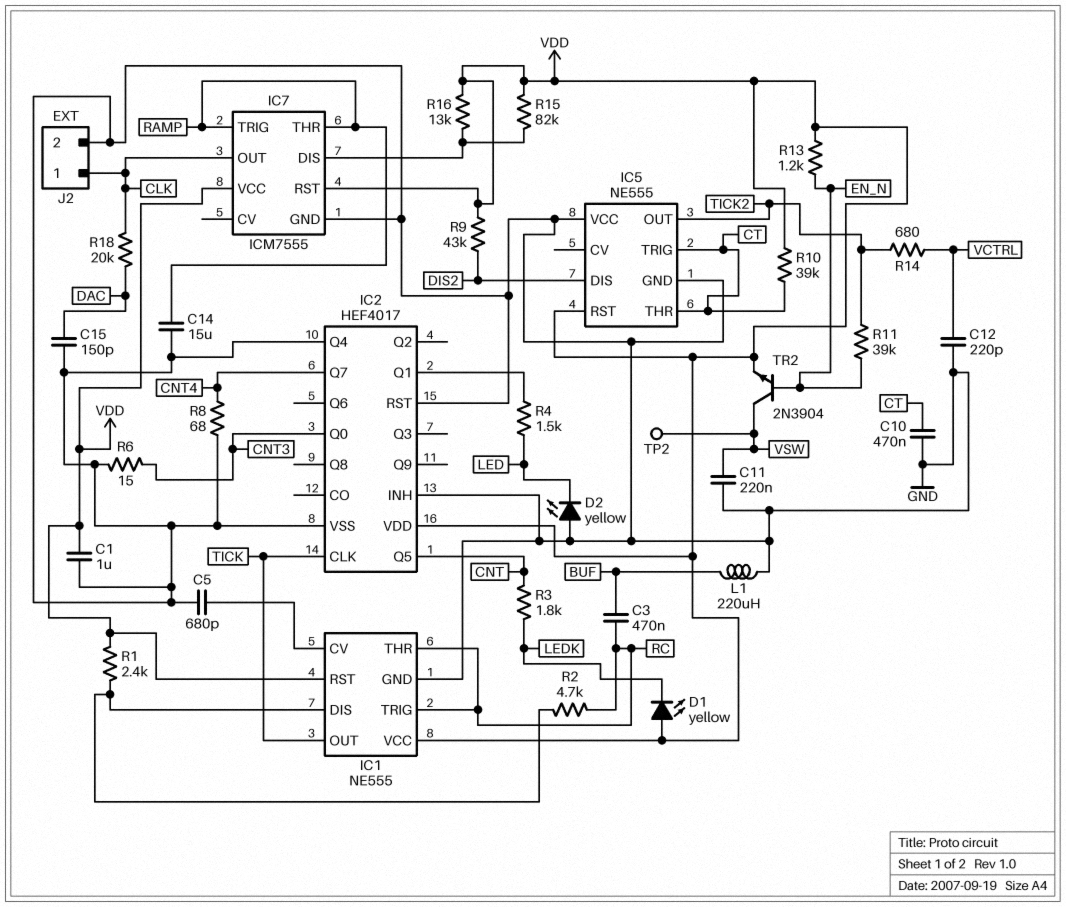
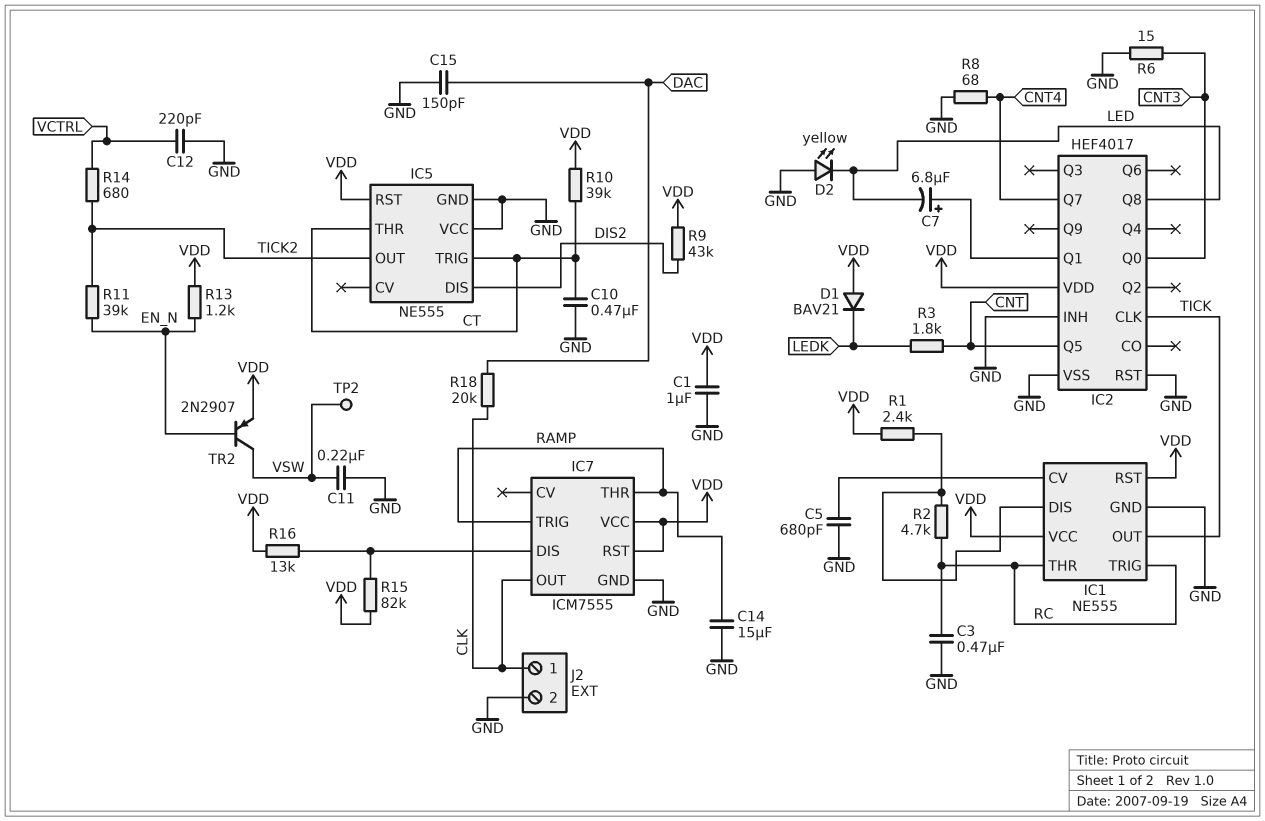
C3: 470nF (BUF, RC) -> 470nF (GND, RC)
C7: none -> 6.8uF (plus IC2/Q1, minus LED)
D1: LED yellow (A VDD, K LEDK) -> diode BAV21 (A VDD, K LEDK)
IC2 pin Q4: GND -> none
IC2 pin Q8: none -> LED
L1: 220uH (BUF, GND) -> none
R4: 1.5k (IC2/Q1, LED) -> none
TR2: NPN 2N3904 (B EN_N, C VSW, E VDD) -> PNP 2N2907 (B EN_N, C VSW, E VDD)

